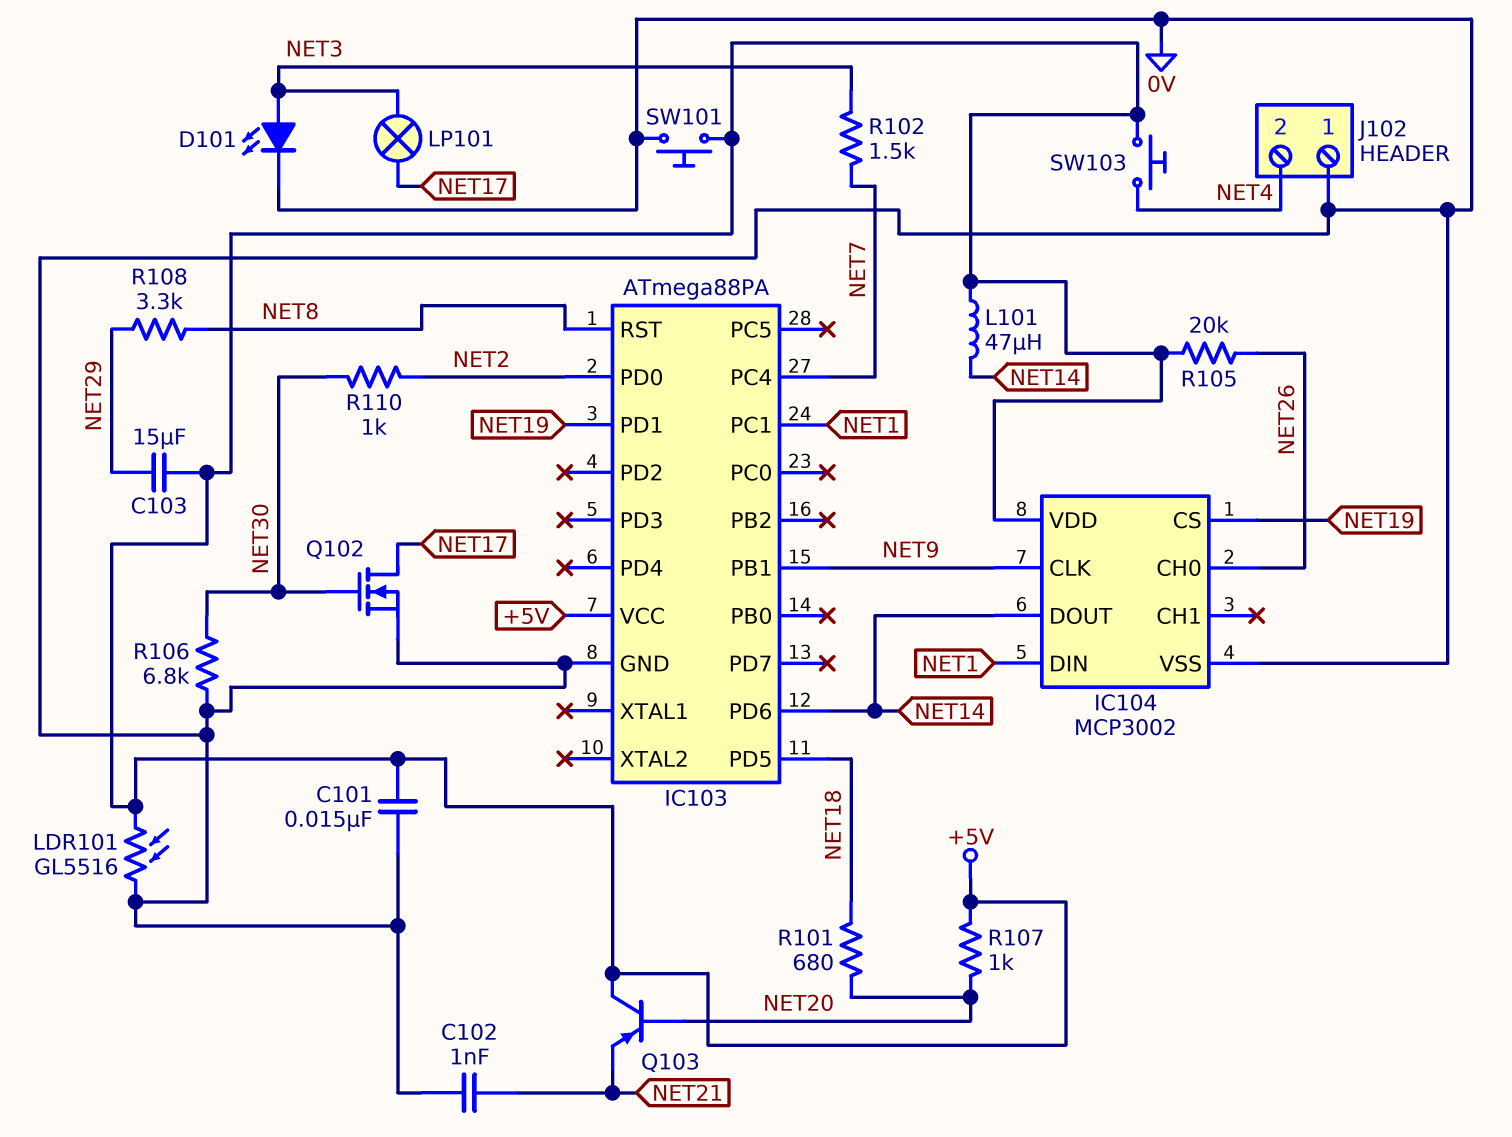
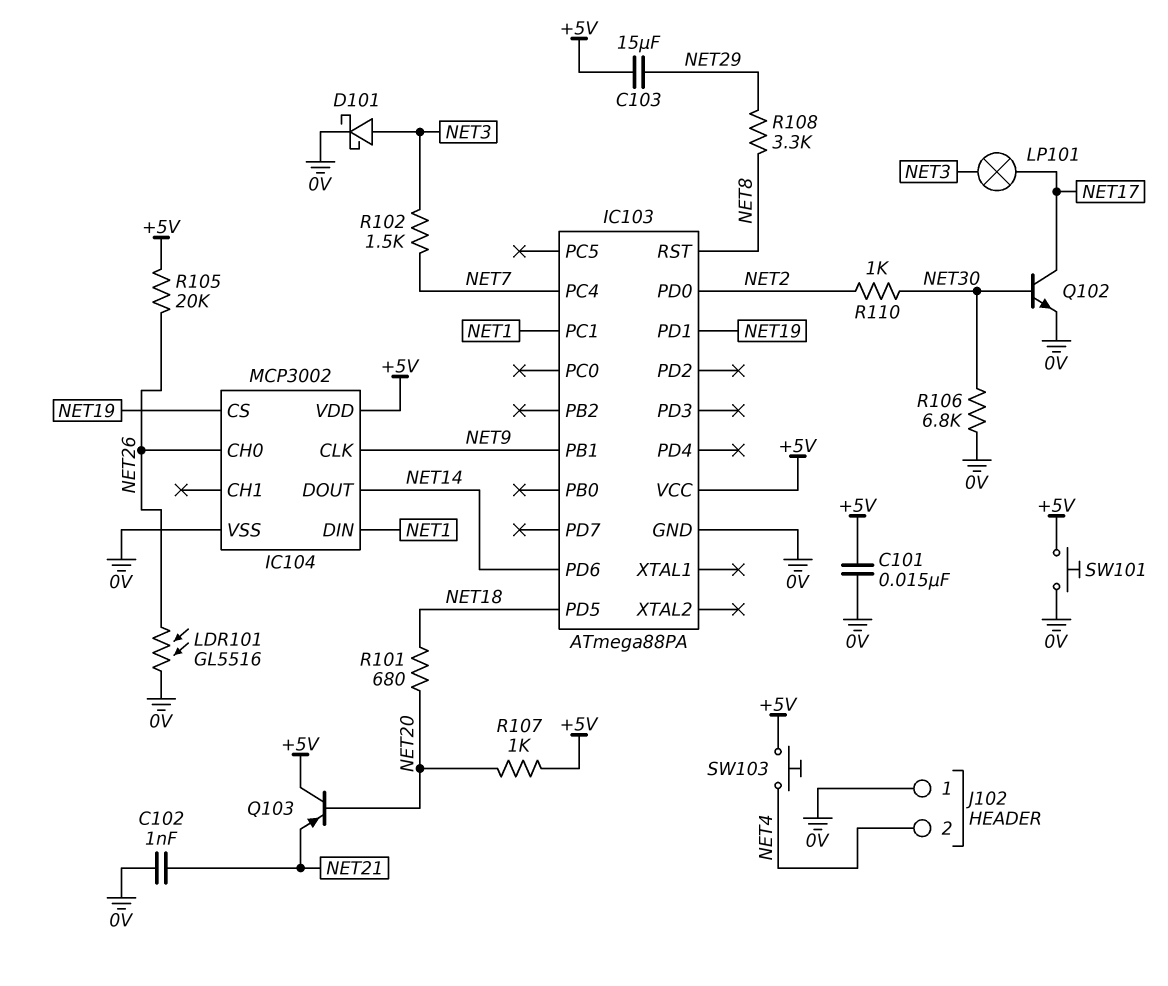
D101: LED (A NET3, K 0V) -> schottky (A NET3, K 0V)
L101: 47uH (+5V, NET14) -> none
LDR101: GL5516 (+5V, 0V) -> GL5516 (0V, NET26)
Q102: NMOS (G NET30, D NET17, S 0V) -> NPN (B NET30, C NET17, E 0V)

